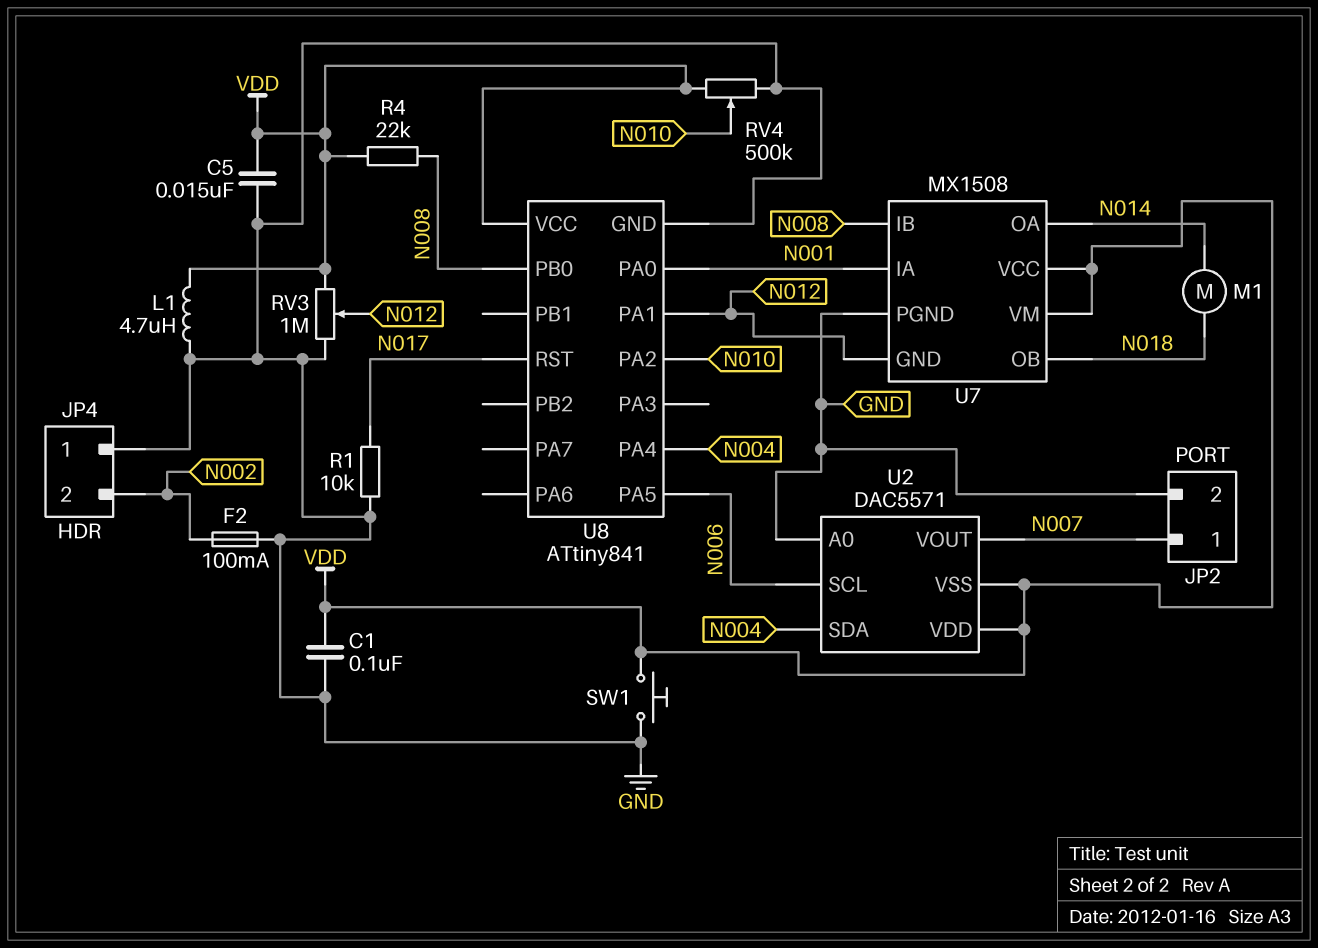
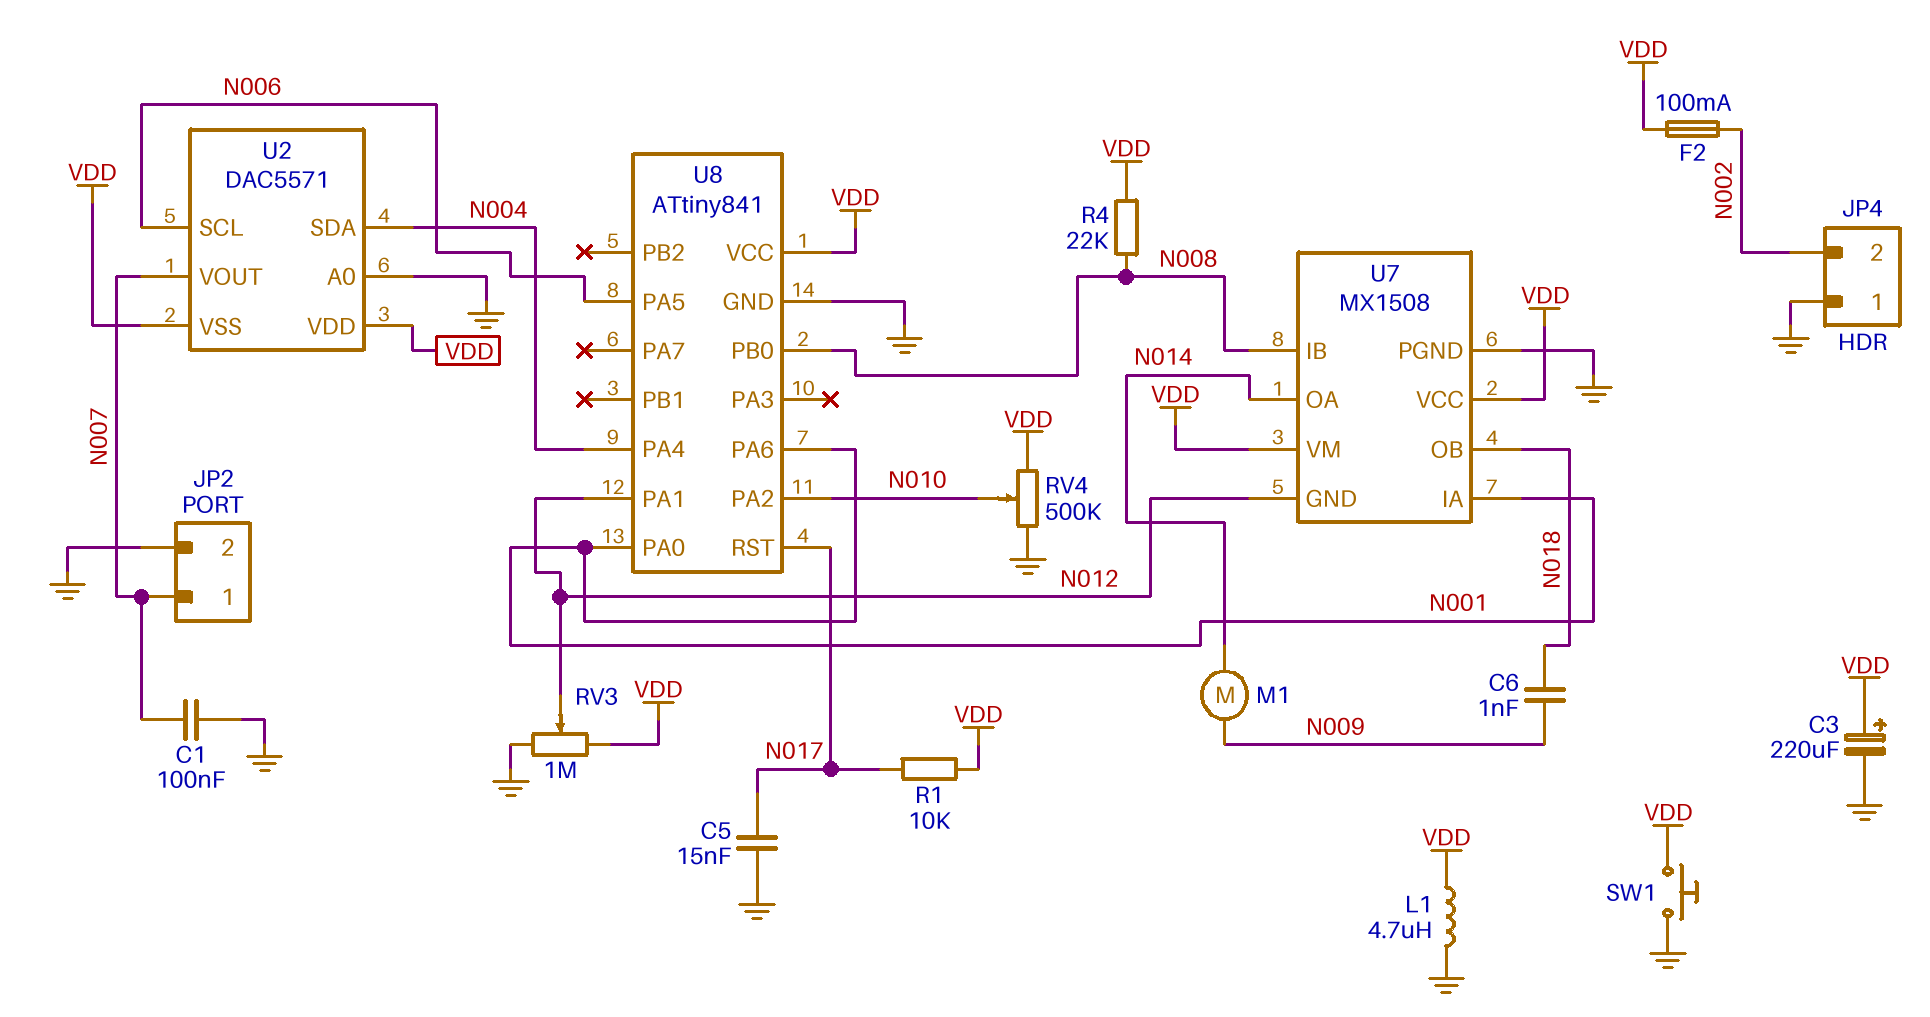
C1: 100nF (GND, VDD) -> 100nF (GND, N007)
C3: none -> 220uF (plus VDD, minus GND)
C5: 15nF (GND, VDD) -> 15nF (GND, N017)
C6: none -> 1nF (N009, N018)
F2: 100mA (GND, N002) -> 100mA (N002, VDD)
M1: motor (N014, N018) -> motor (N009, N014)
R1: 10k (GND, N017) -> 10k (N017, VDD)
U8 pin PA6: none -> N001

